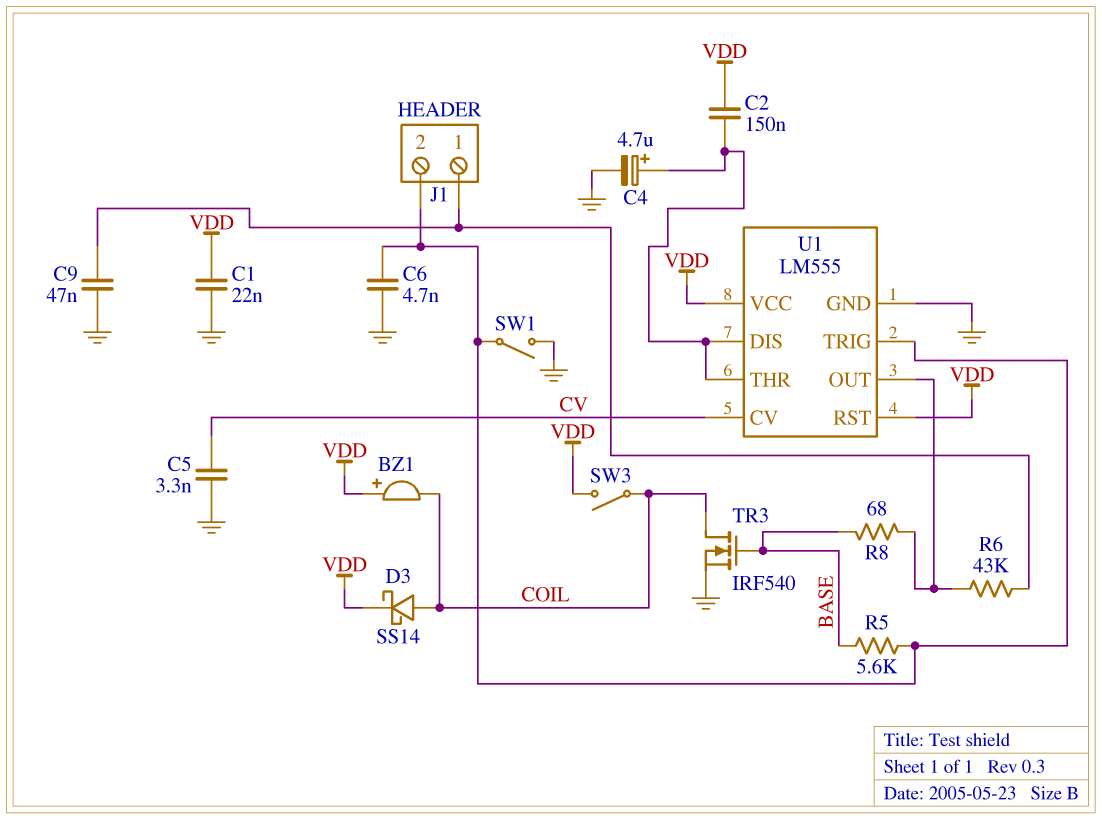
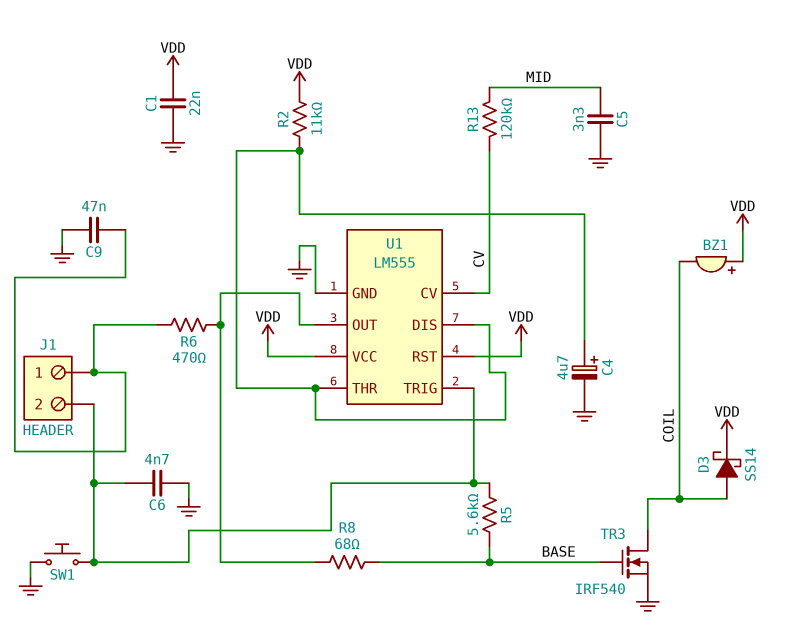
C2: 150nF (U1/DIS, VDD) -> none
C5: 3.3nF (CV, GND) -> 3.3nF (GND, MID)
R2: none -> 11k (U1/DIS, VDD)
R6: 43k (J1/1, U1/OUT) -> 470 (J1/1, U1/OUT)
R13: none -> 120k (CV, MID)
SW1: switch (GND, J1/2) -> button (GND, J1/2)
SW3: switch (COIL, VDD) -> none

